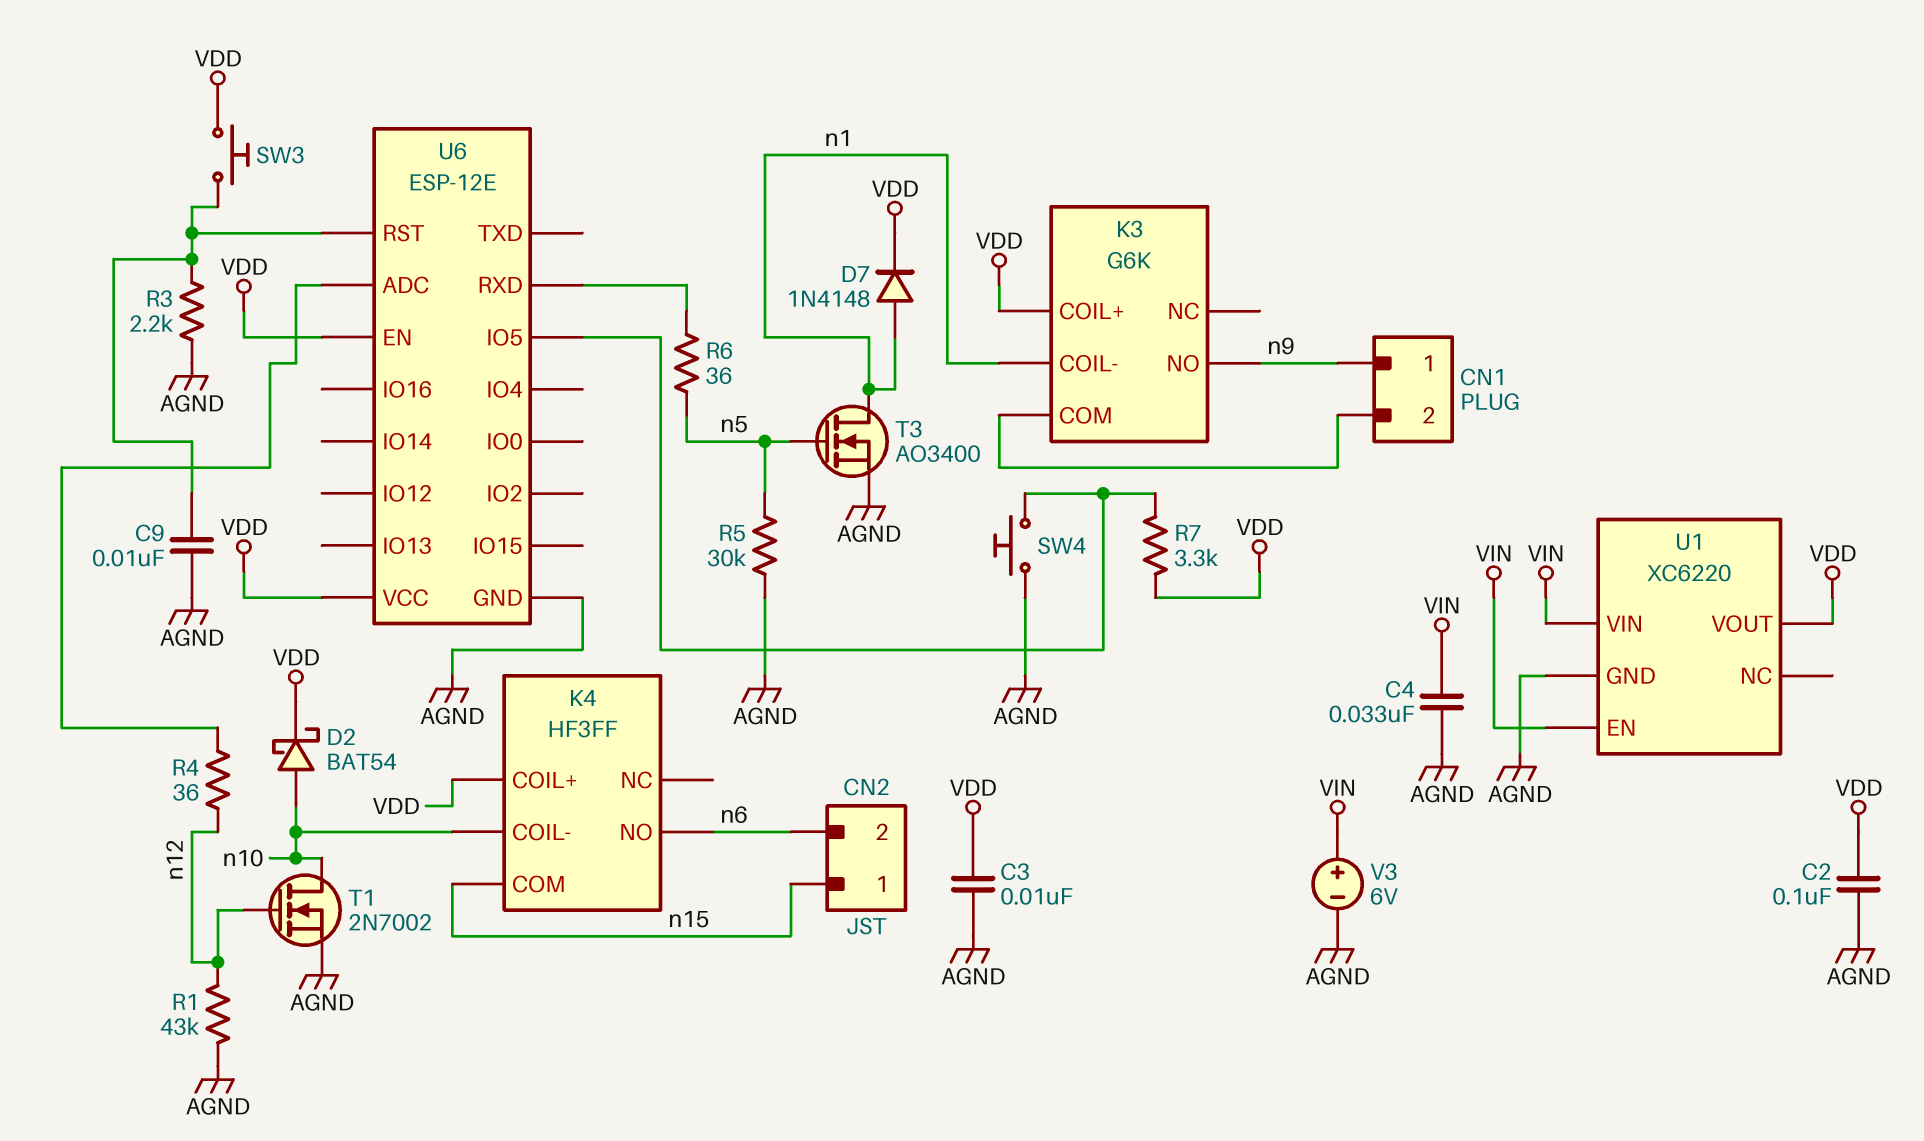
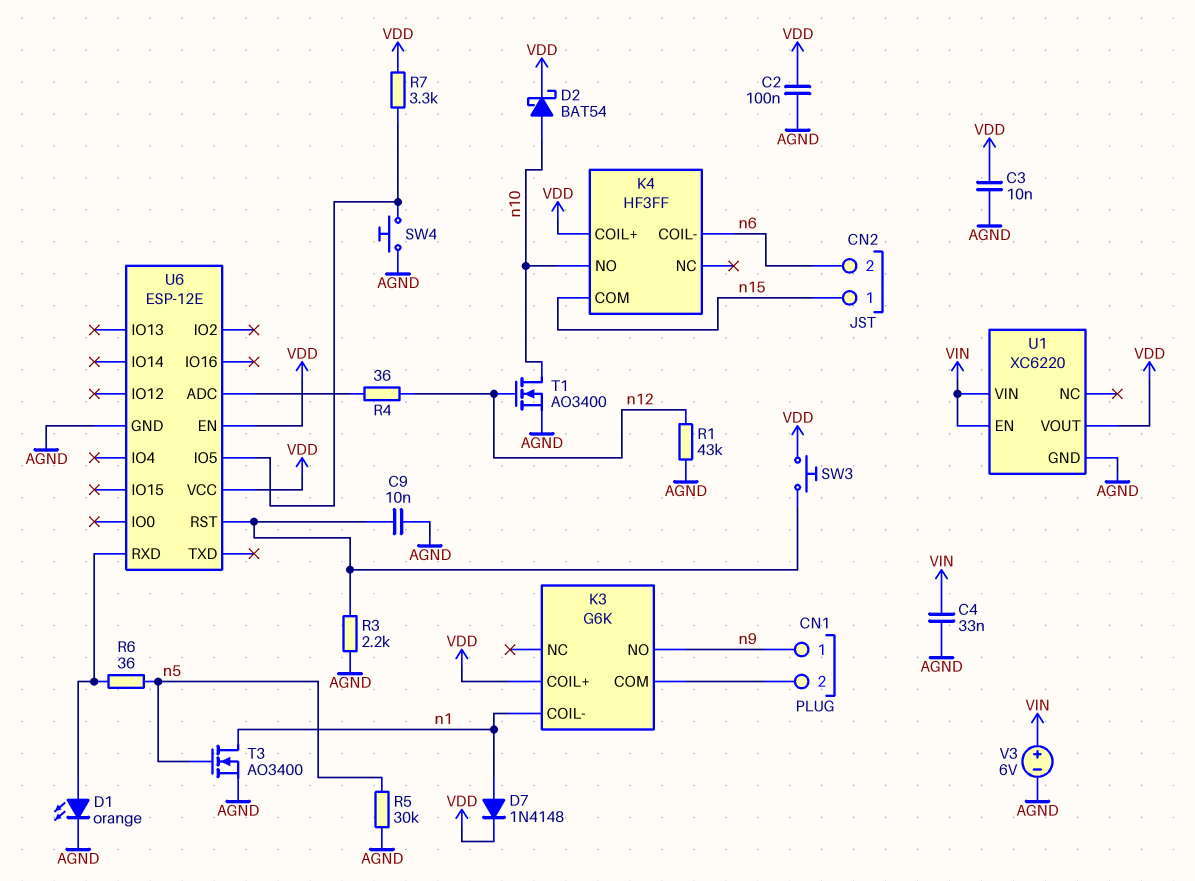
D1: none -> LED orange (A U6/RXD, K AGND)
K4 pin COIL-: n10 -> n6
K4 pin NO: n6 -> n10
T1: NMOS 2N7002 (G n12, D n10, S AGND) -> NMOS AO3400 (G n12, D n10, S AGND)

